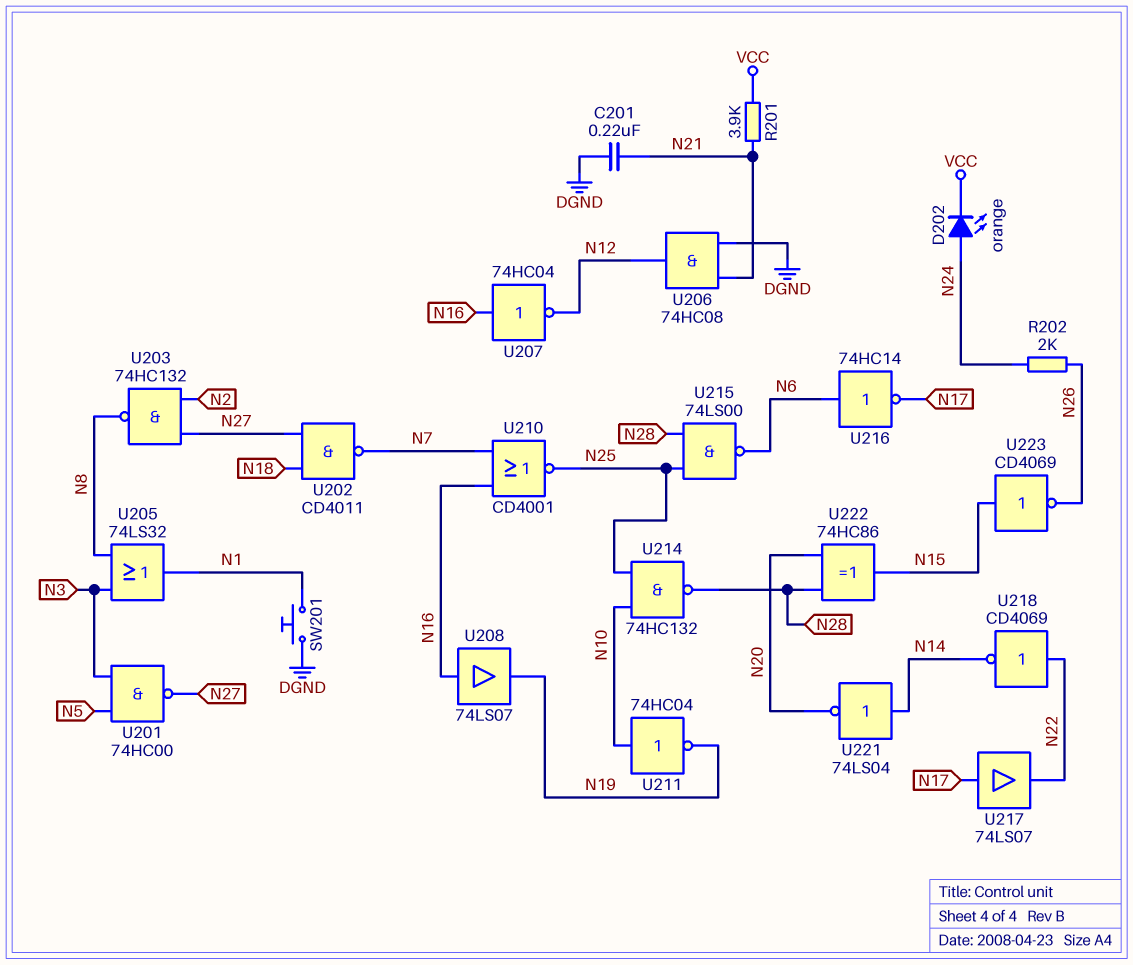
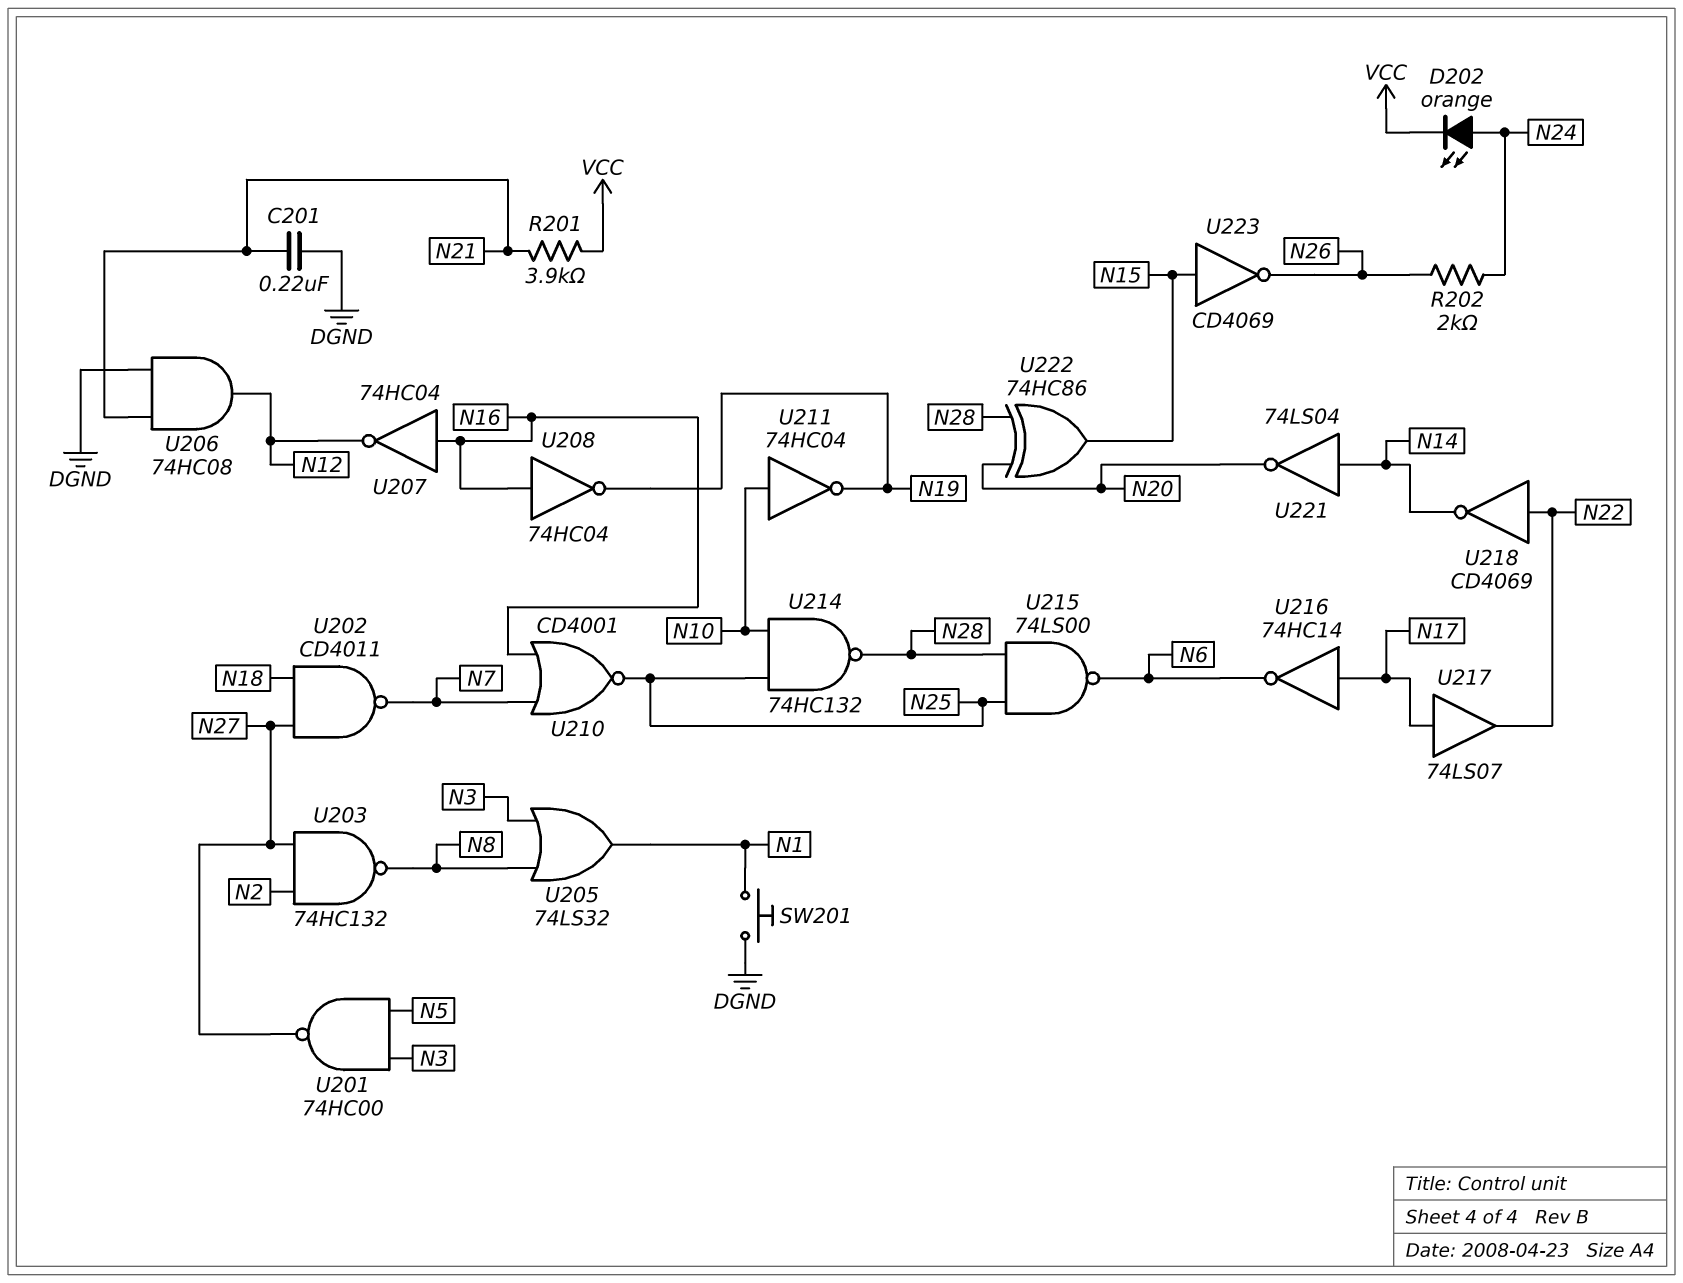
U208: buffer 74LS07 (in N16, out N19) -> NOT 74HC04 (in N16, out N19)
U216: NOT 74HC14 (in N6, out N17) -> NOT 74HC14 (in N17, out N6)

